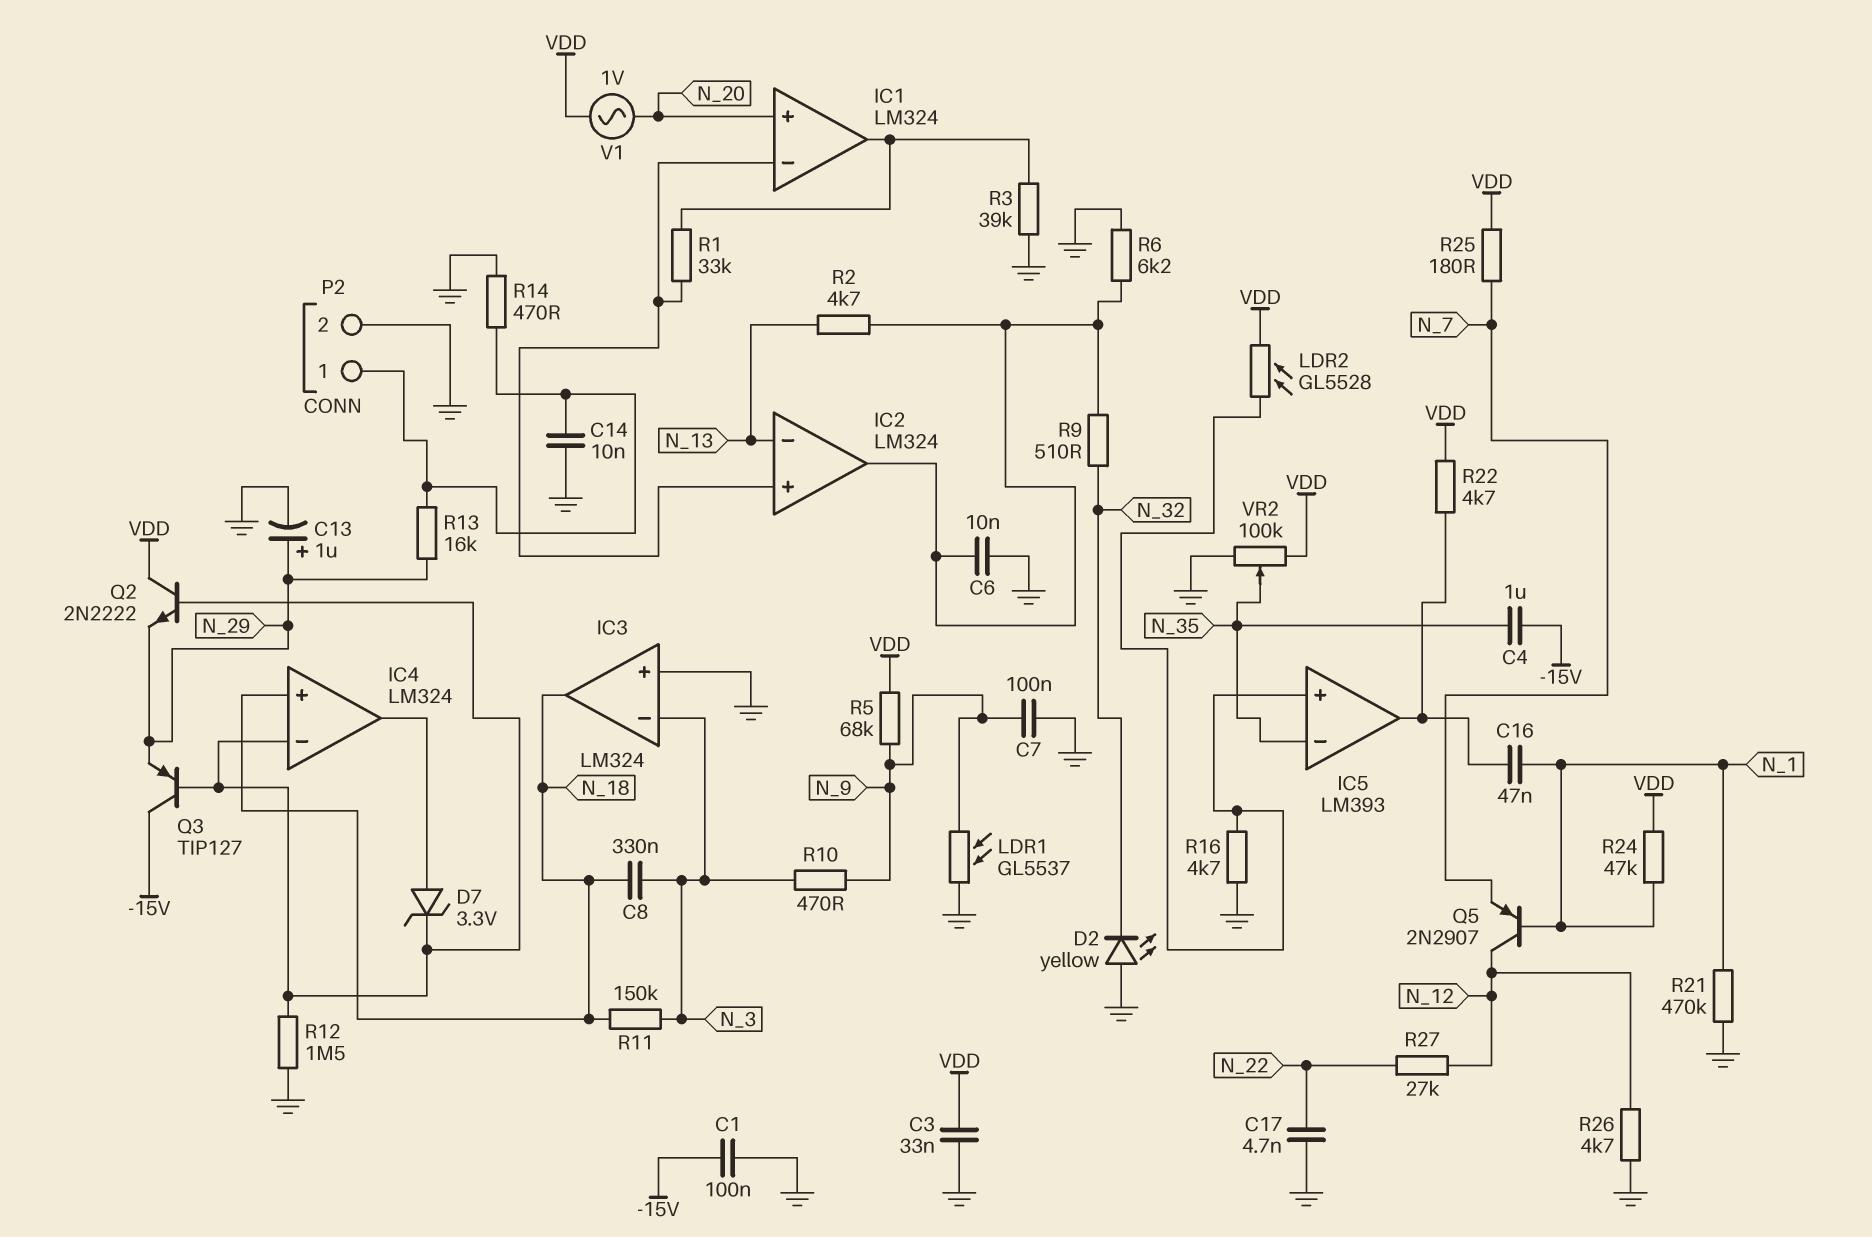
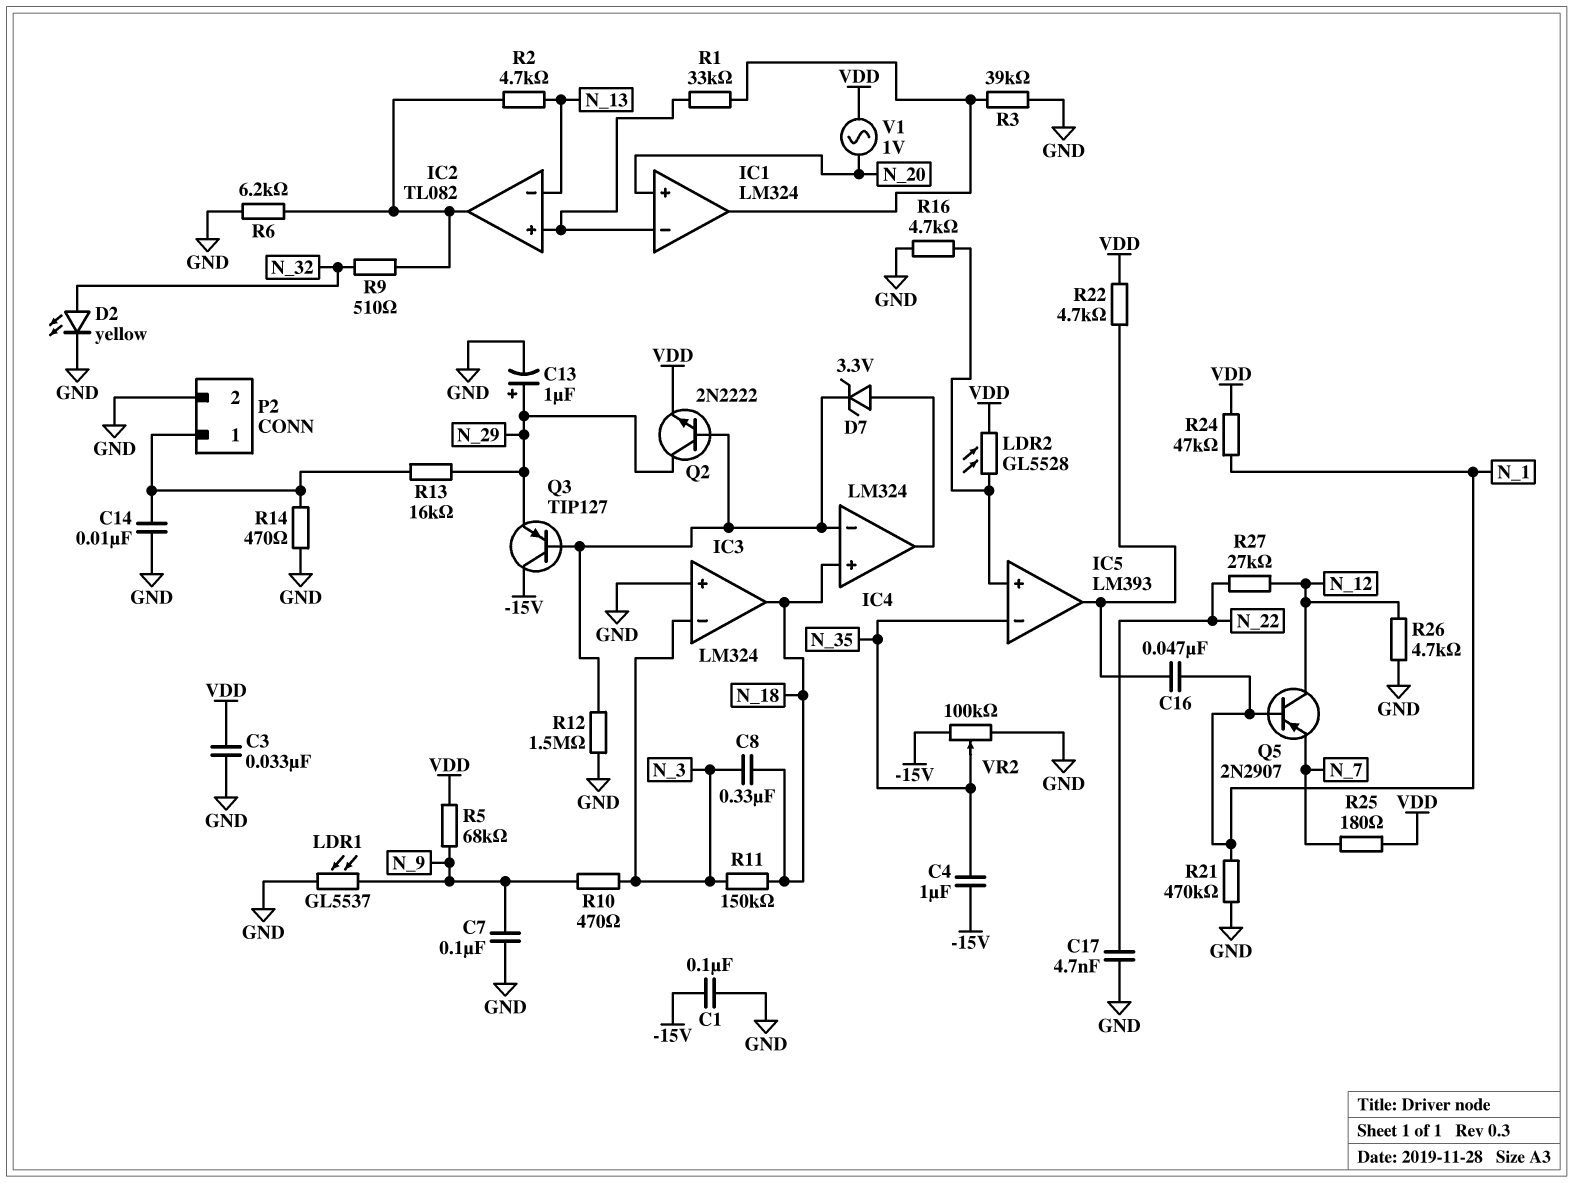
C6: 10nF (GND, IC2/out) -> none
D2: LED yellow (A GND, K N_32) -> LED yellow (A N_32, K GND)
IC2: LM324 -> TL082
Q2: NPN 2N2222 (B IC4/in-, C VDD, E N_29) -> NPN 2N2222 (B IC4/in-, C N_29, E VDD)
VR2: 100k (GND, VDD, wiper N_35) -> 100k (-15V, GND, wiper N_35)

